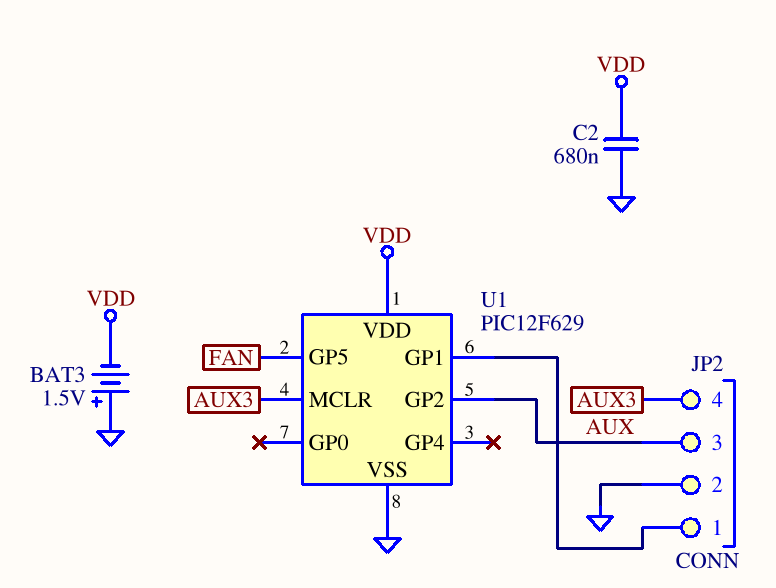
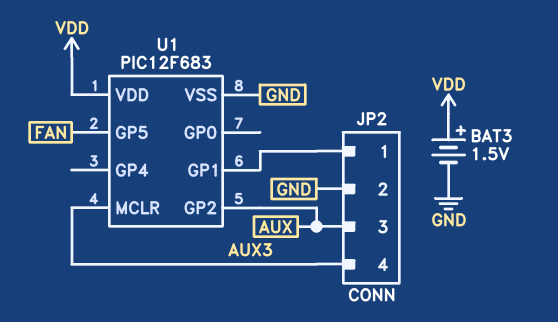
BAT3: 1.5V (plus GND, minus VDD) -> 1.5V (plus VDD, minus GND)
C2: 680nF (GND, VDD) -> none
U1: PIC12F629 -> PIC12F683

